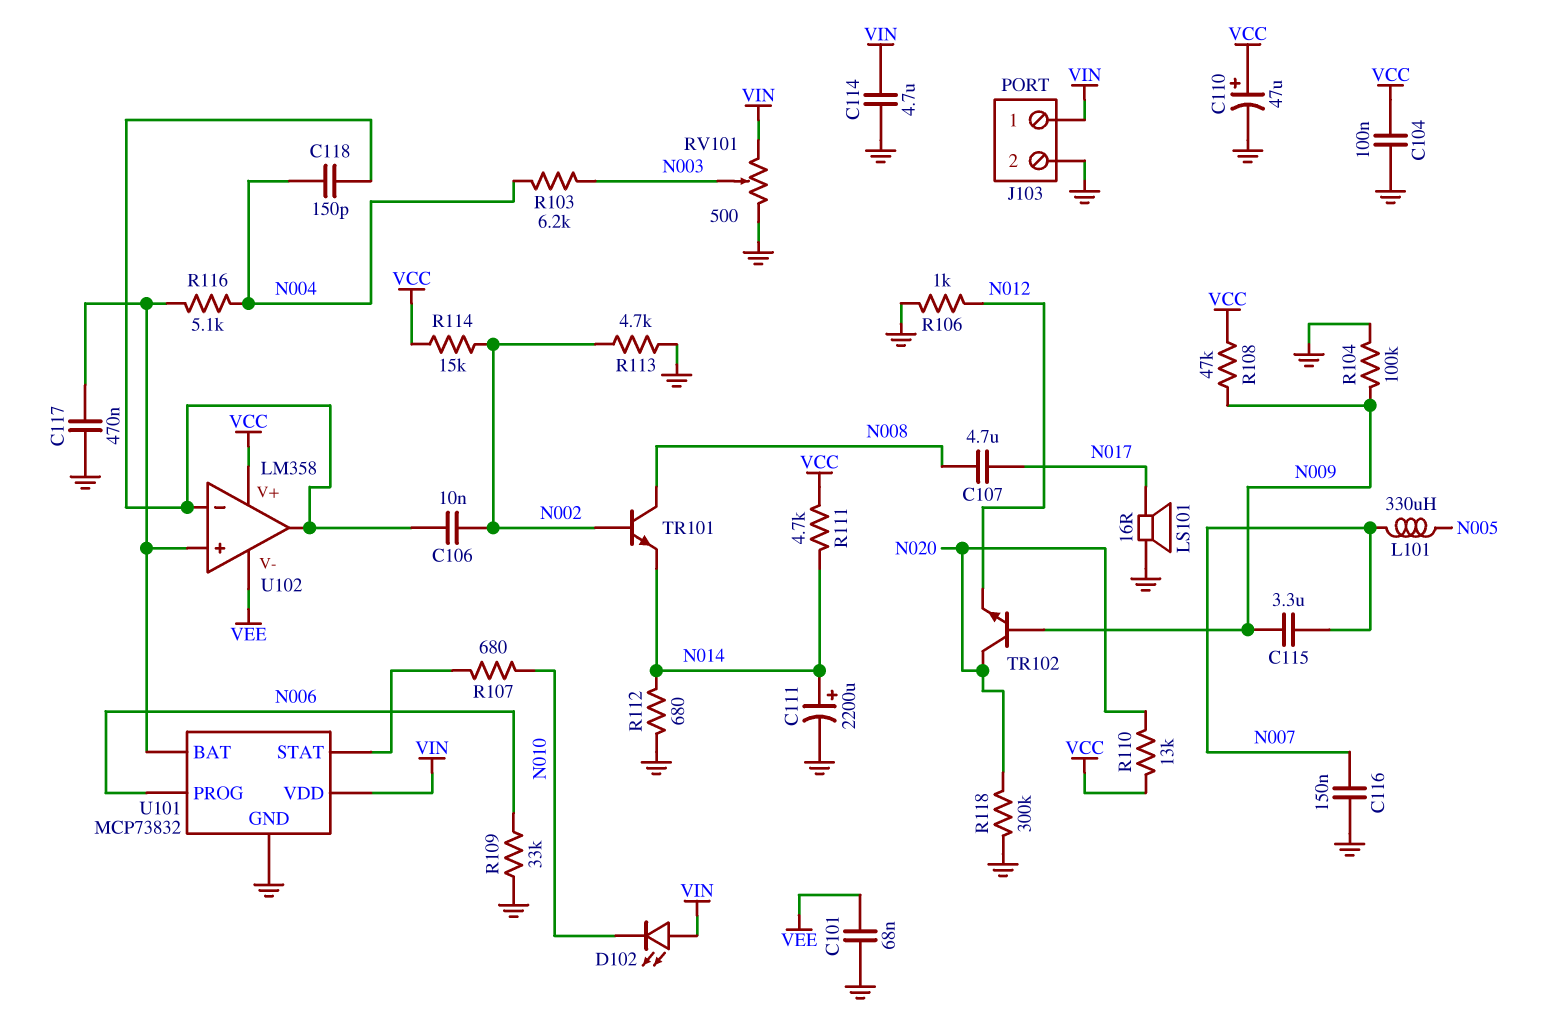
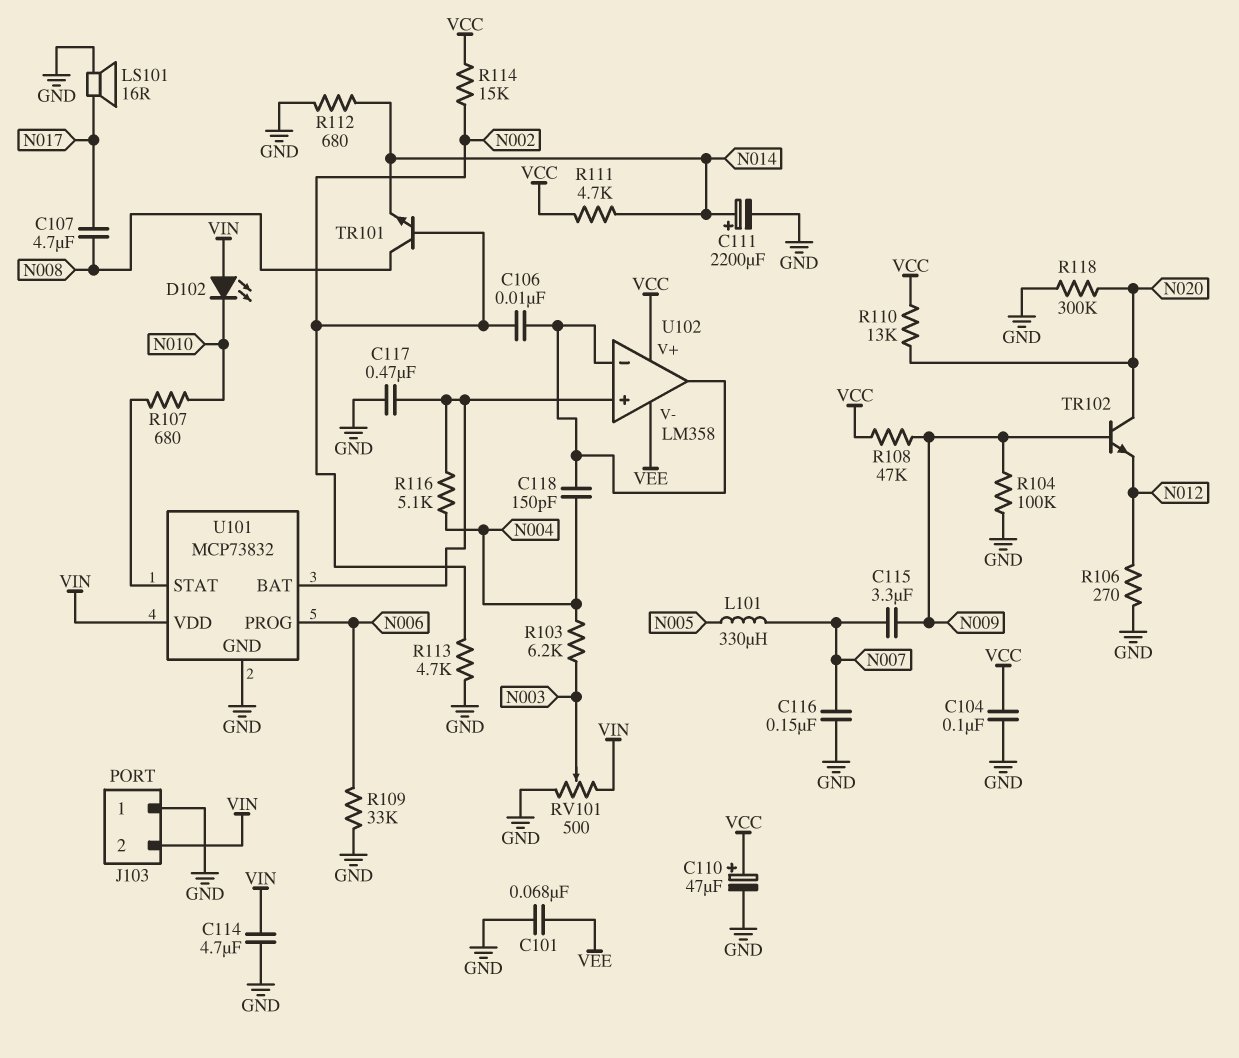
J103 pin 1: VIN -> GND
J103 pin 2: GND -> VIN
R106: 1k (GND, N012) -> 270 (GND, N012)

